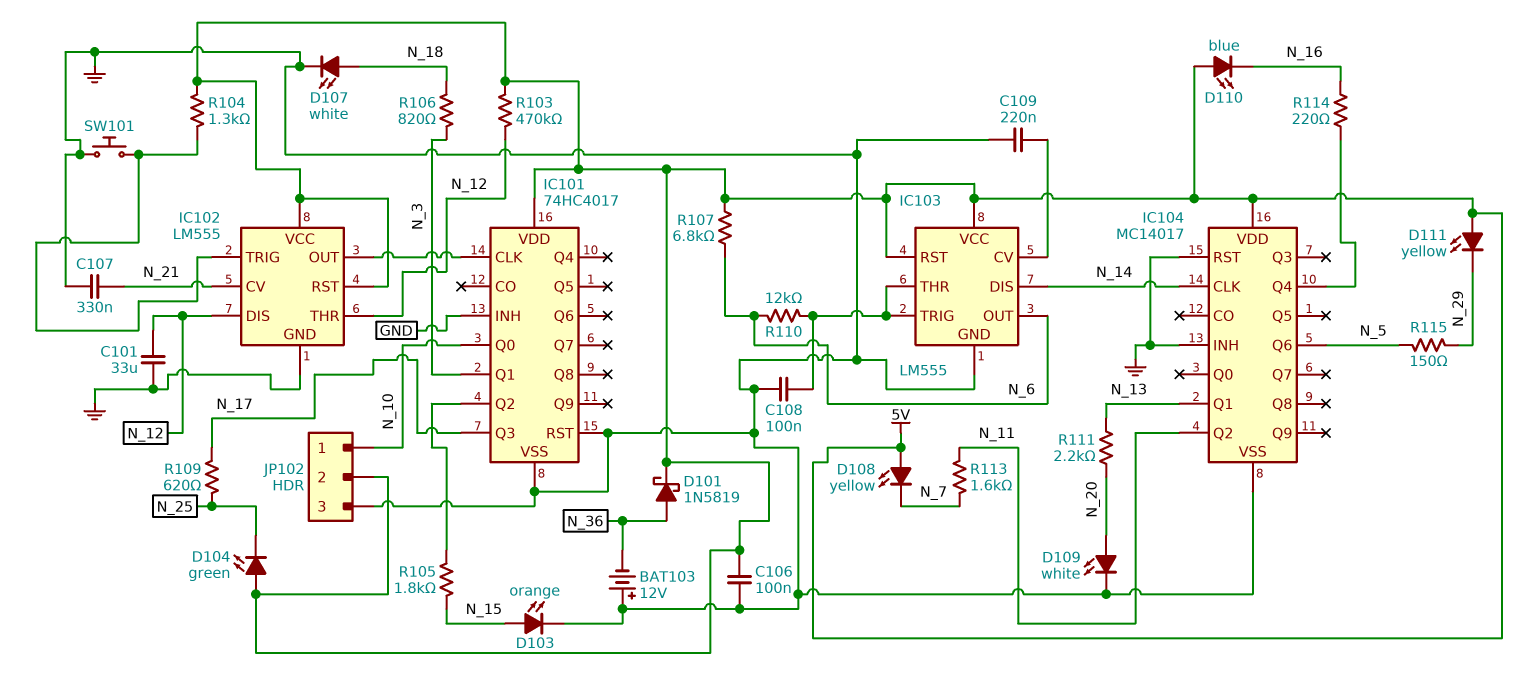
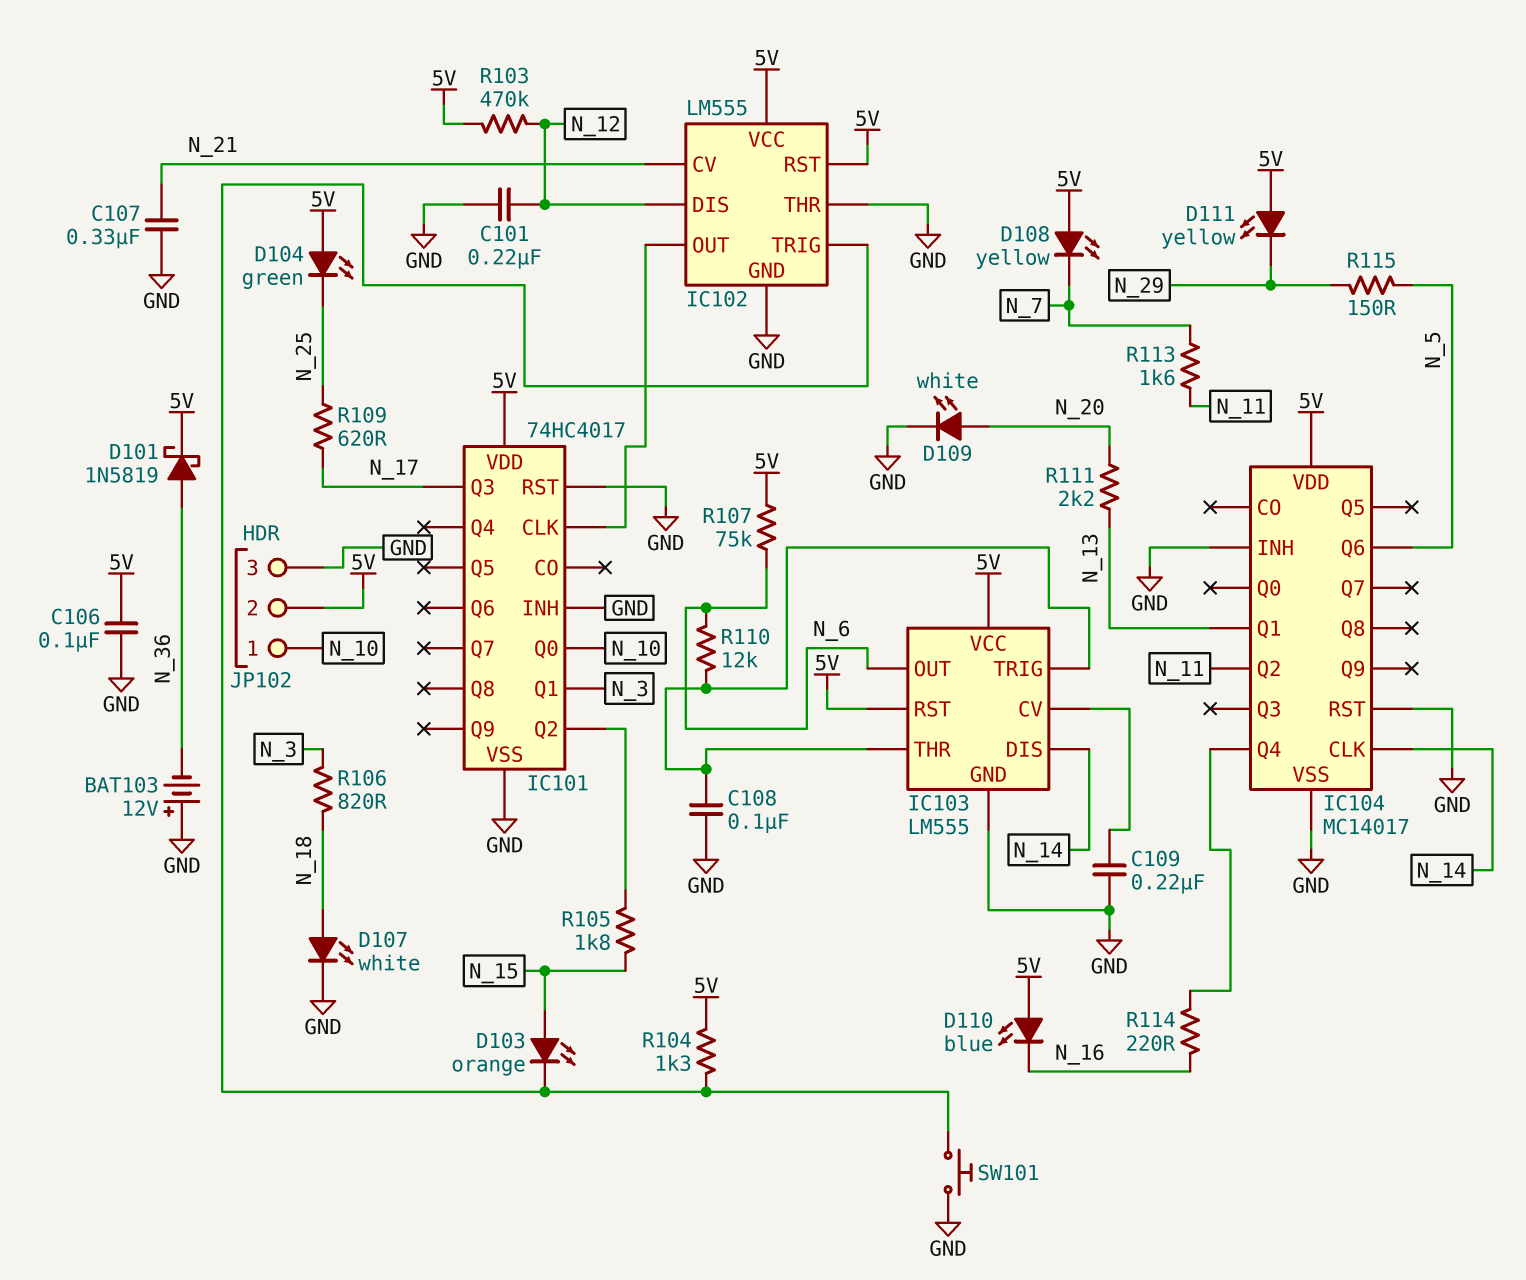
C101: 33uF (GND, N_12) -> 220nF (GND, N_12)
D103: LED orange (A N_15, K GND) -> LED orange (A N_15, K IC102/TRIG)
IC102 pin THR: N_12 -> GND
R107: 6.8k (5V, N_6) -> 75k (5V, N_6)

